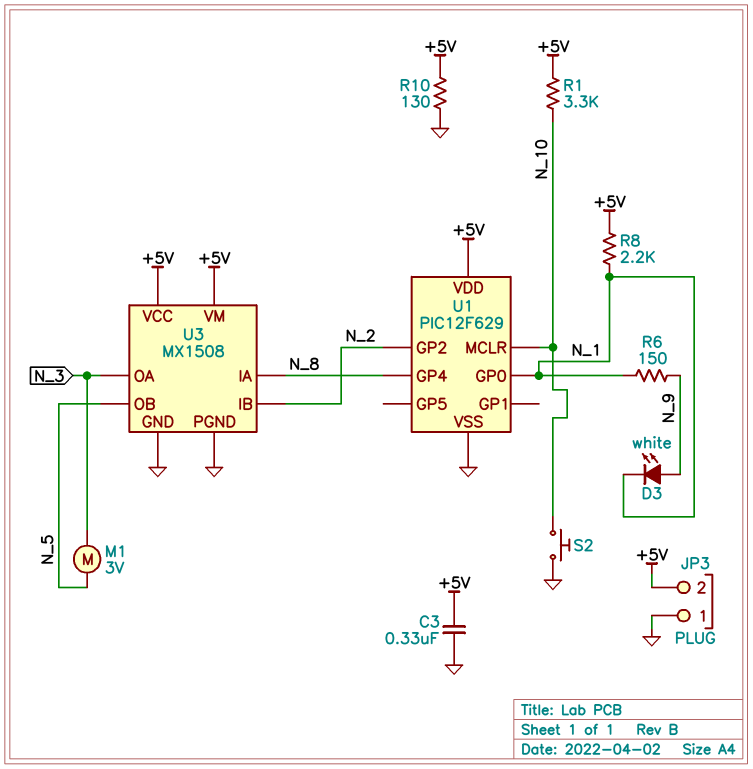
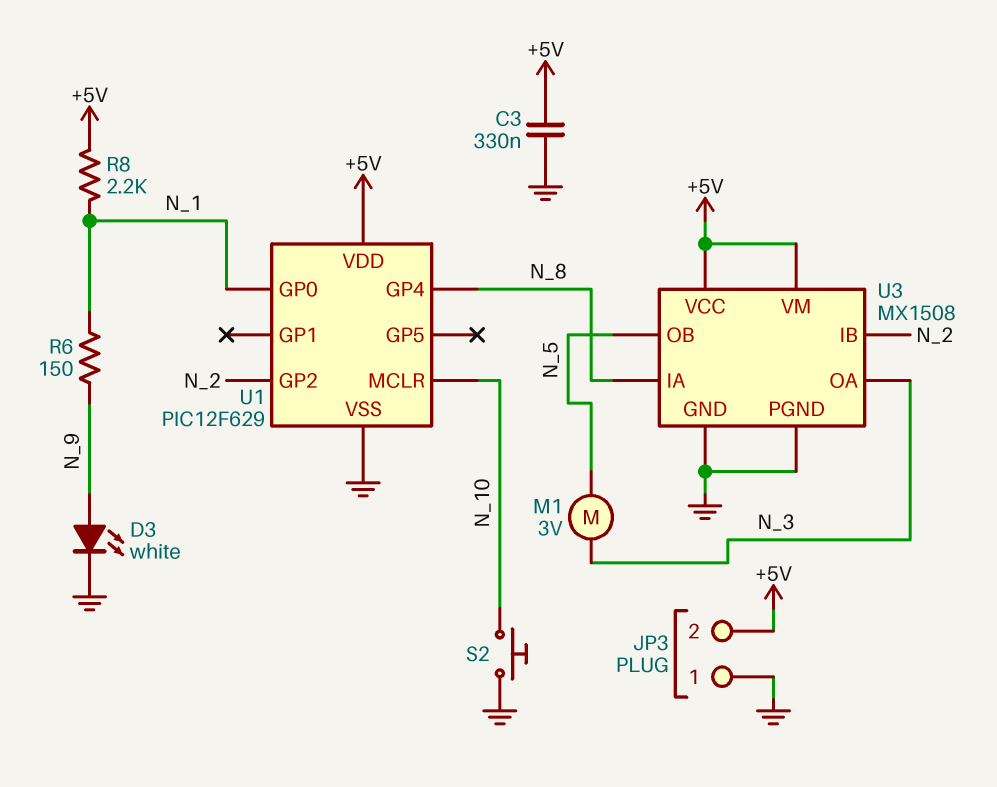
D3: LED white (A N_9, K N_1) -> LED white (A N_9, K GND)
R1: 3.3k (+5V, N_10) -> none
R10: 130 (+5V, GND) -> none

